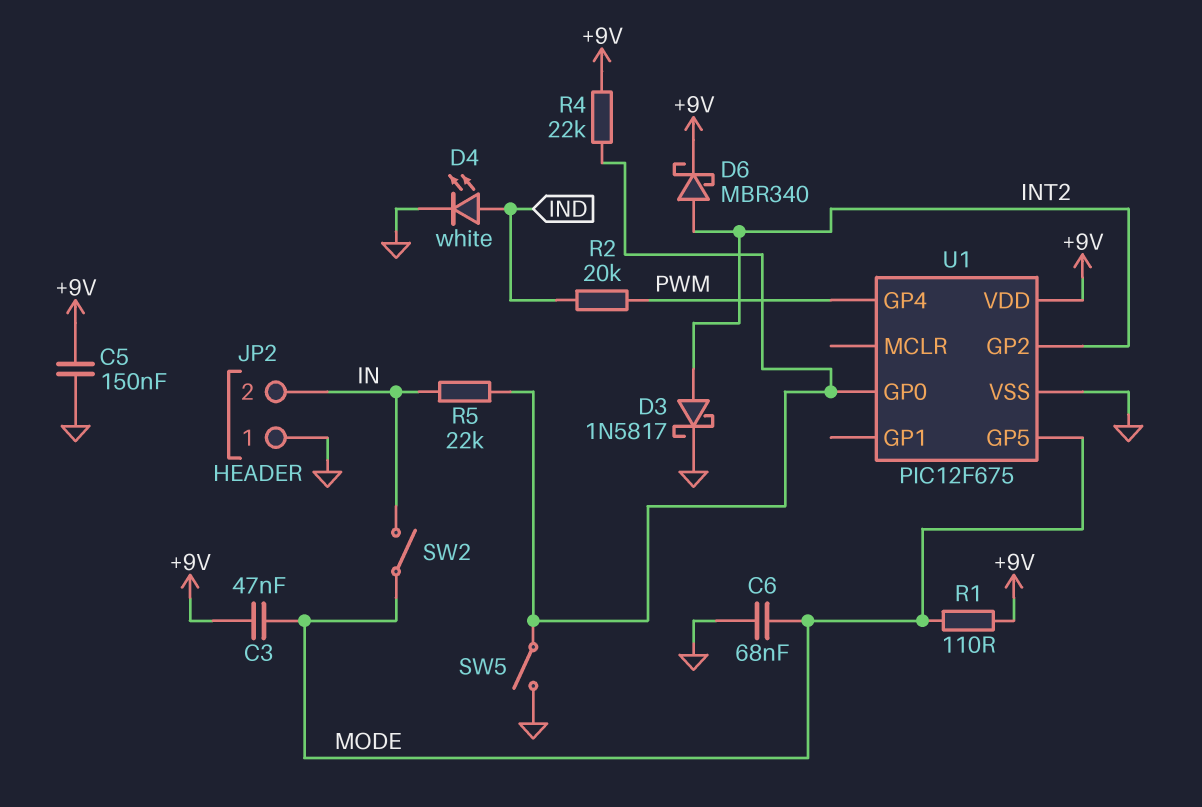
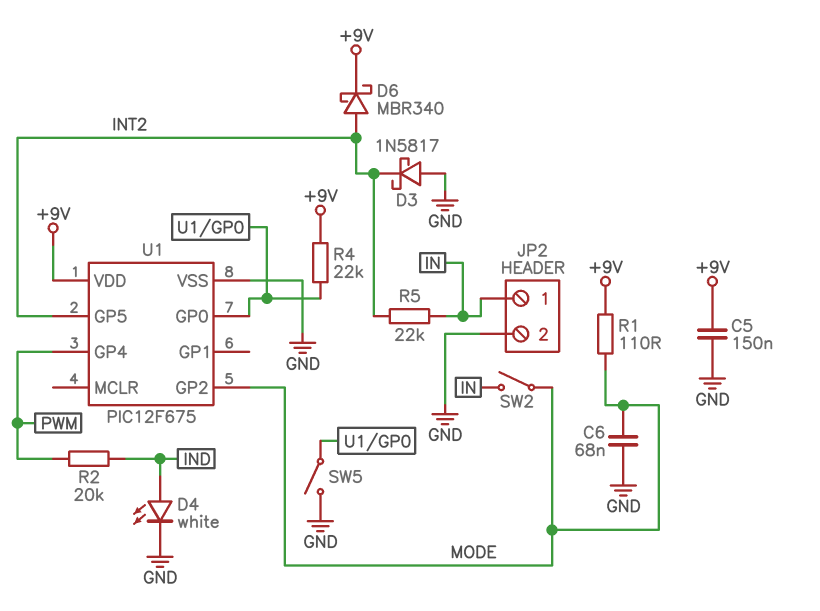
C3: 47nF (+9V, MODE) -> none
D3: schottky 1N5817 (A INT2, K GND) -> schottky 1N5817 (A GND, K INT2)
JP2 pin 1: GND -> IN
JP2 pin 2: IN -> GND
R5: 22k (IN, U1/GP0) -> 22k (IN, INT2)
U1 pin GP2: INT2 -> MODE
U1 pin GP5: MODE -> INT2

